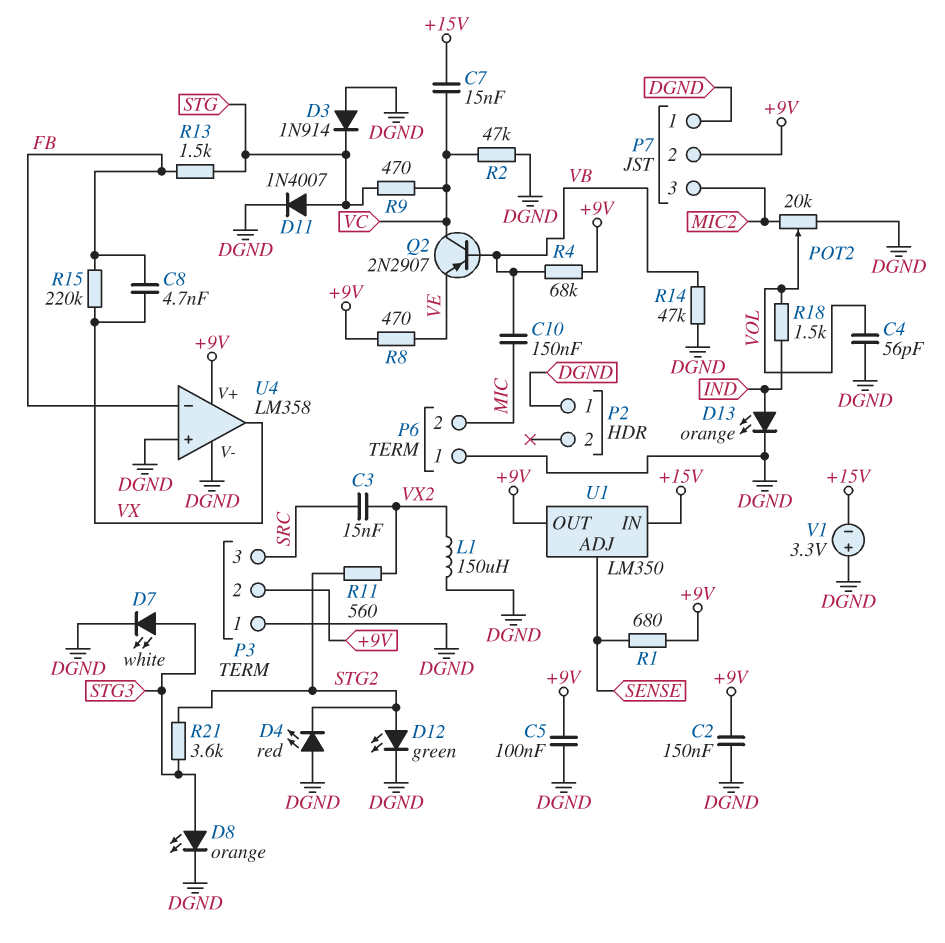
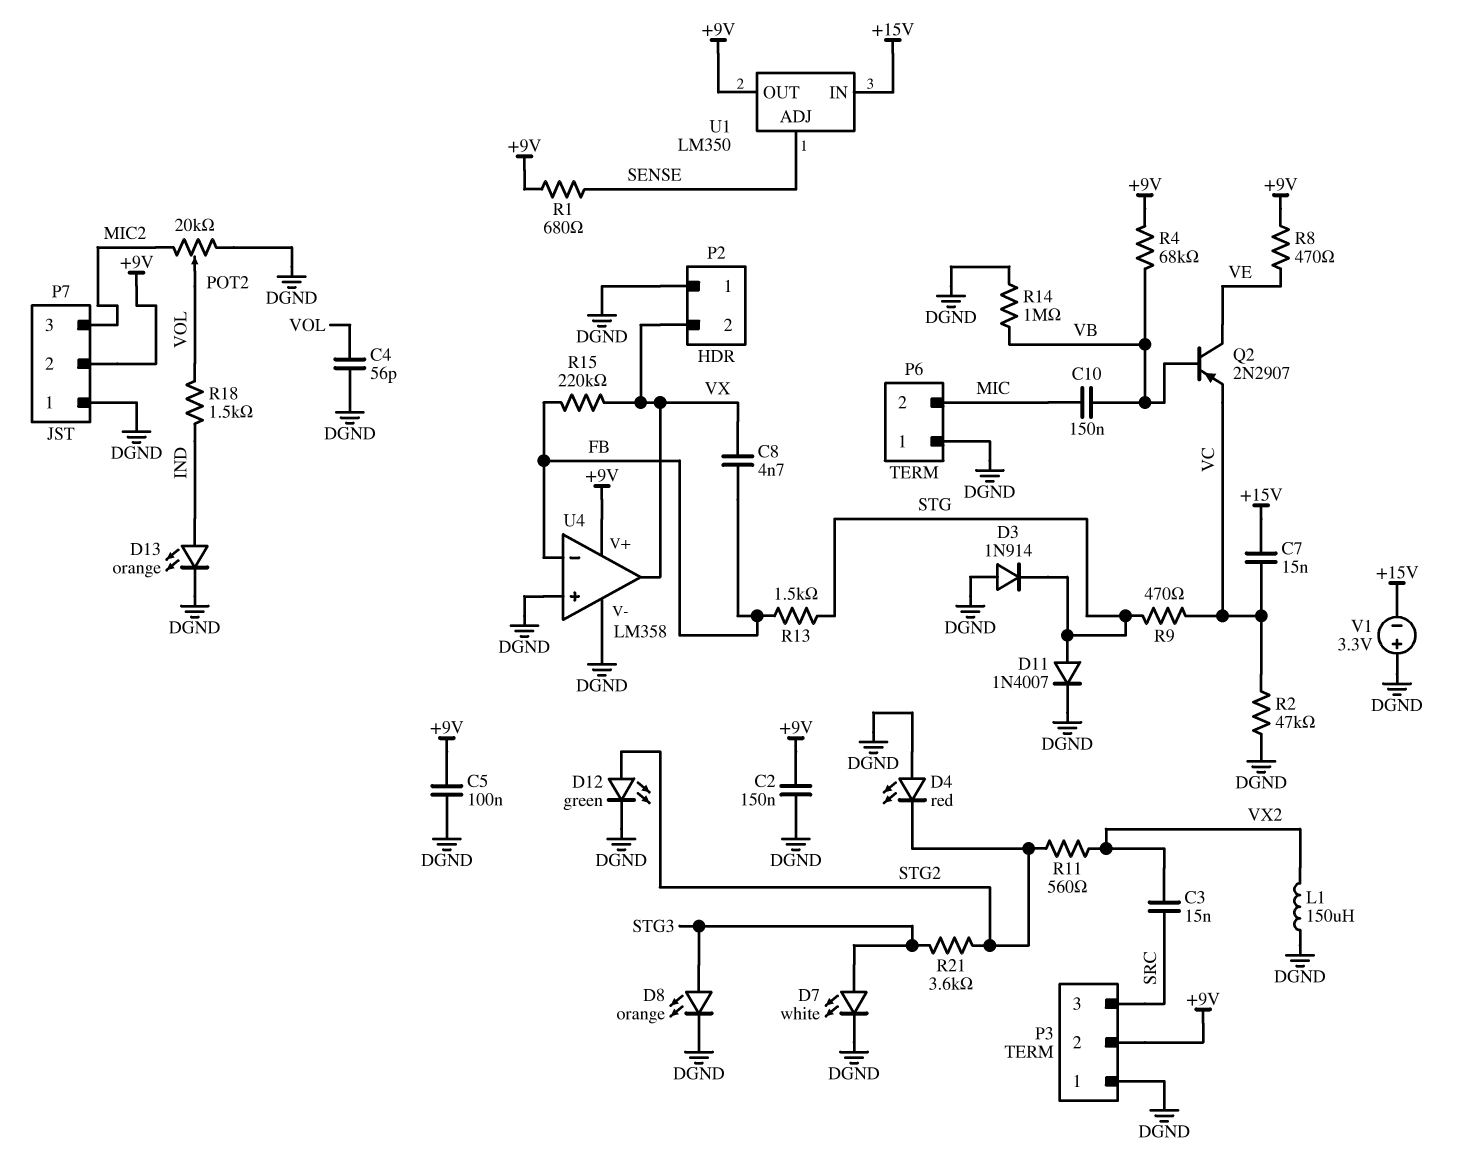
P2 pin 2: none -> VX
Q2: PNP 2N2907 (B VB, C VC, E VE) -> PNP 2N2907 (B VB, C VE, E VC)
R14: 47k (DGND, VB) -> 1M (DGND, VB)

